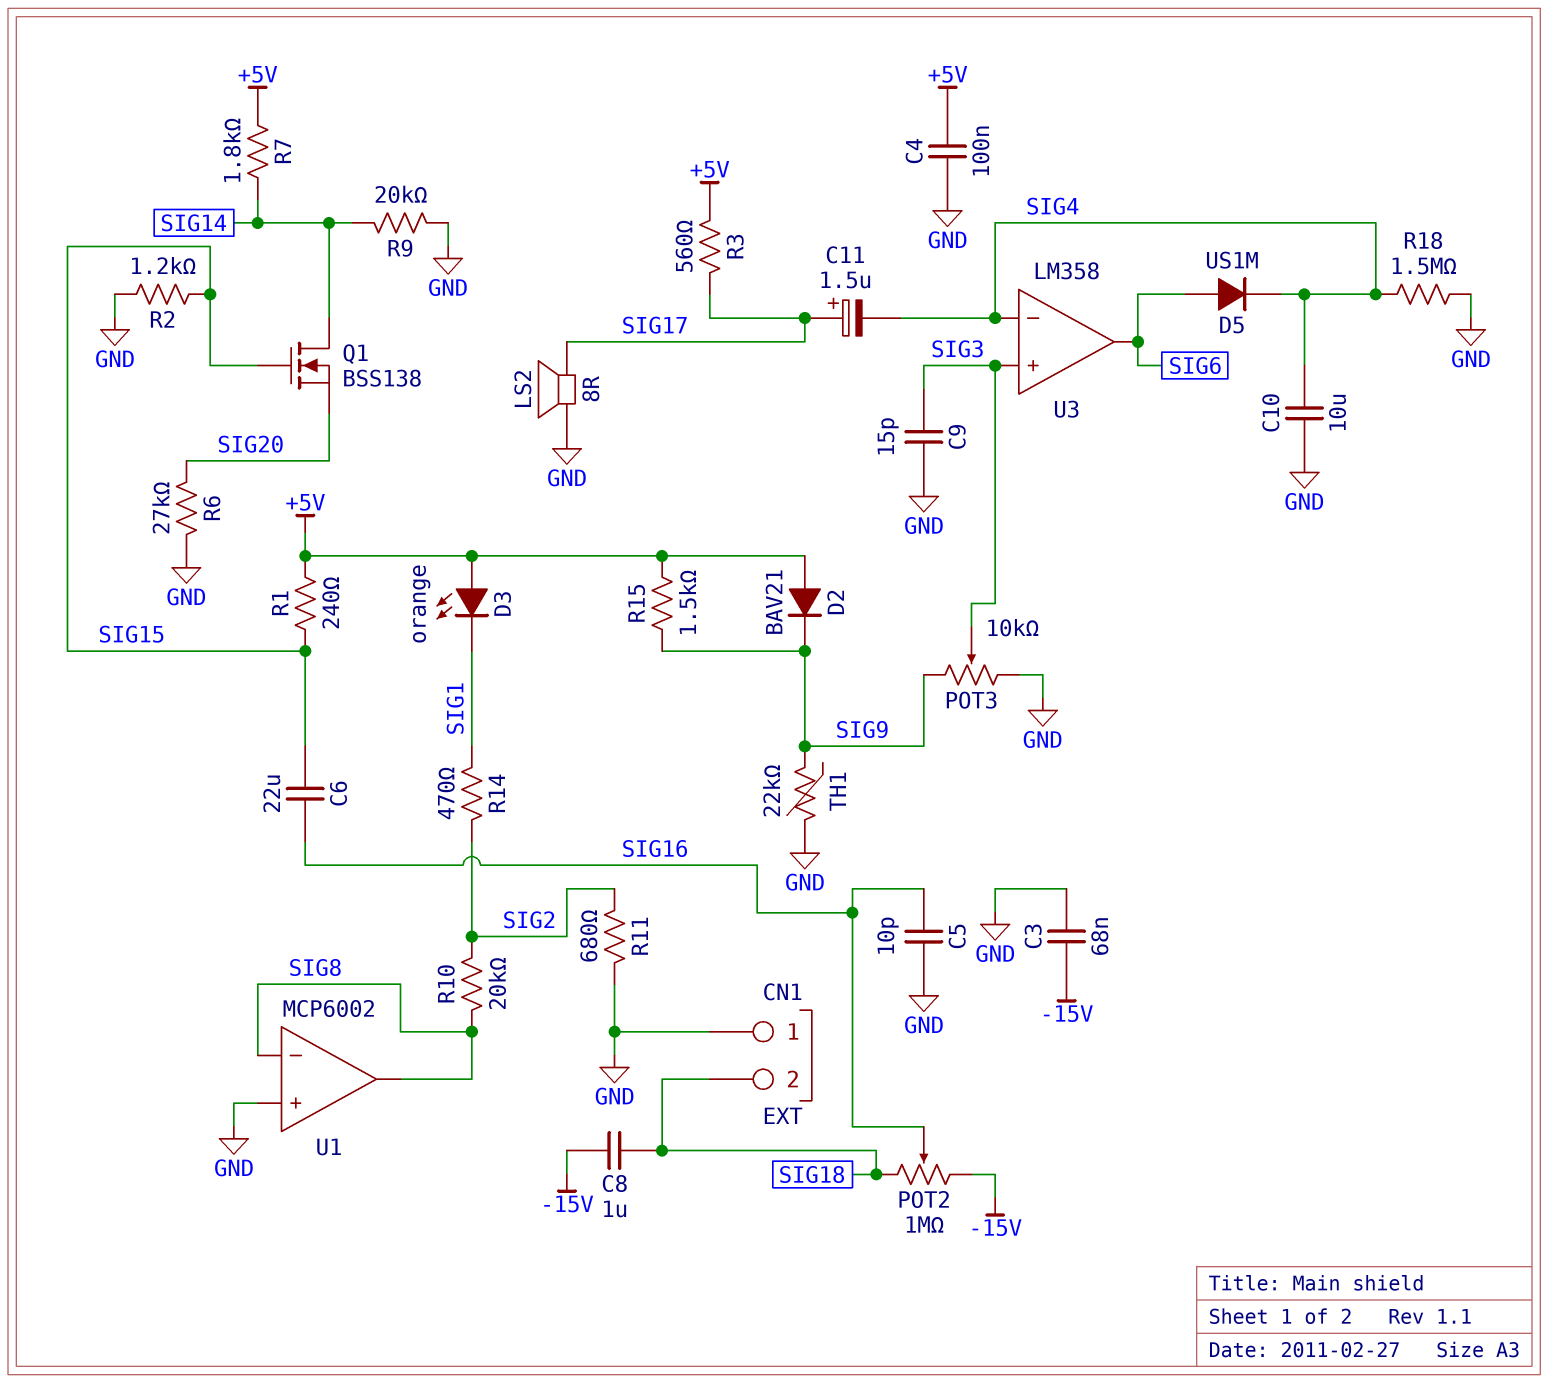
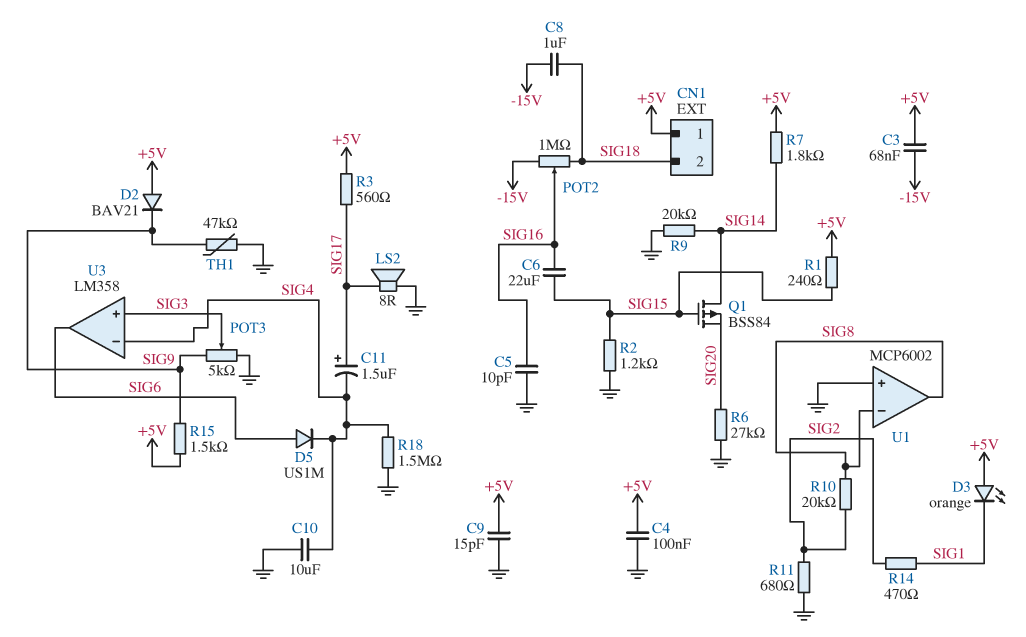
C3: 68nF (-15V, GND) -> 68nF (+5V, -15V)
C9: 15pF (GND, SIG3) -> 15pF (+5V, GND)
CN1 pin 1: GND -> +5V
POT3: 10k (GND, SIG9, wiper SIG3) -> 5k (GND, SIG9, wiper SIG3)
Q1: NMOS BSS138 (G SIG15, D SIG14, S SIG20) -> PMOS BSS84 (G SIG15, D SIG14, S SIG20)
TH1: 22k (GND, SIG9) -> 47k (GND, SIG9)

